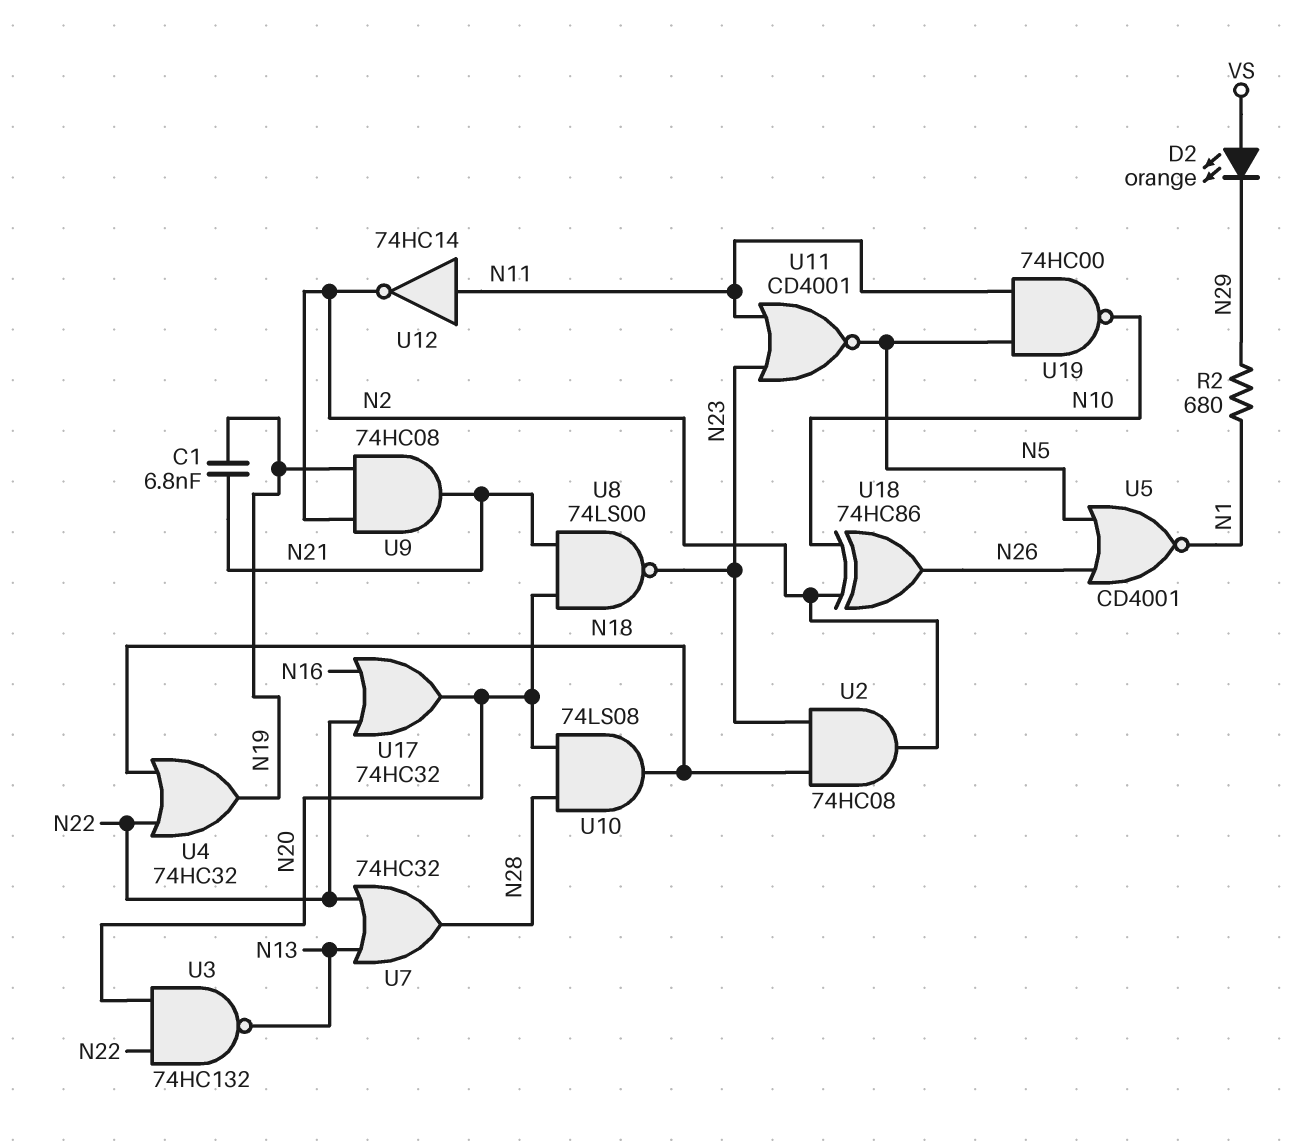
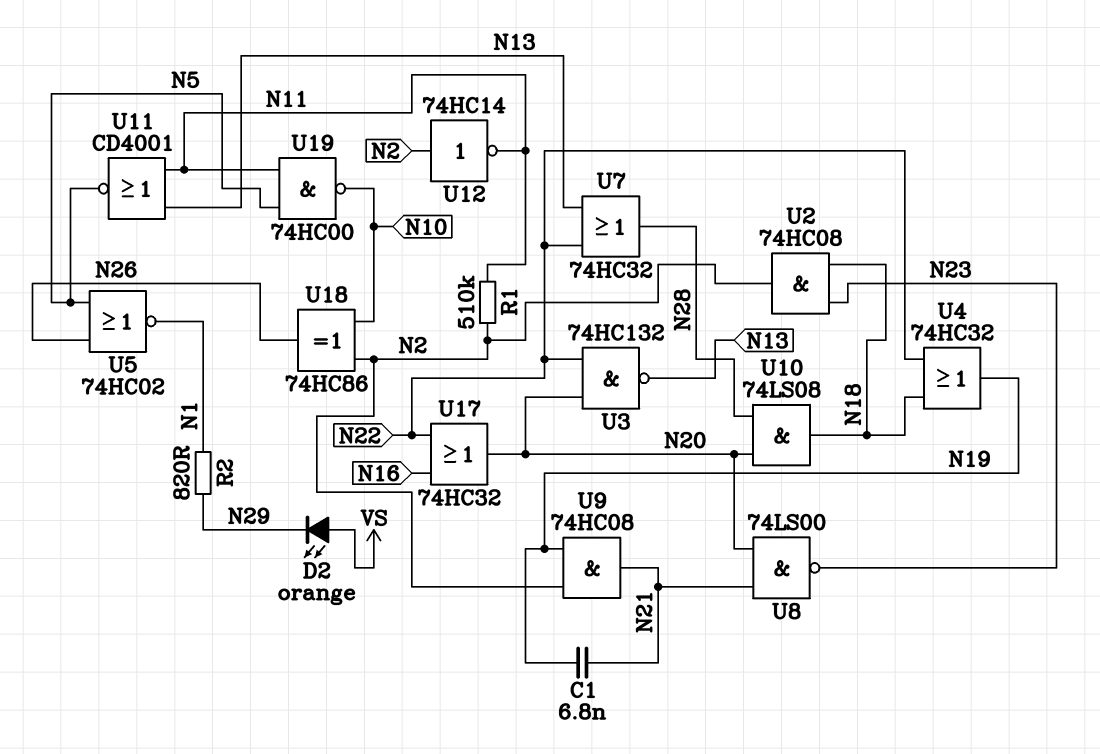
R1: none -> 510k (N2, N11)
R2: 680 (N1, N29) -> 820 (N1, N29)
U5: NOR CD4001 (in N5, in N26, out N1) -> NOR 74HC02 (in N5, in N26, out N1)
U11: NOR CD4001 (in N11, in N23, out N5) -> NOR CD4001 (in N11, in N13, out N5)
U12: NOT 74HC14 (in N11, out N2) -> NOT 74HC14 (in N2, out N11)

